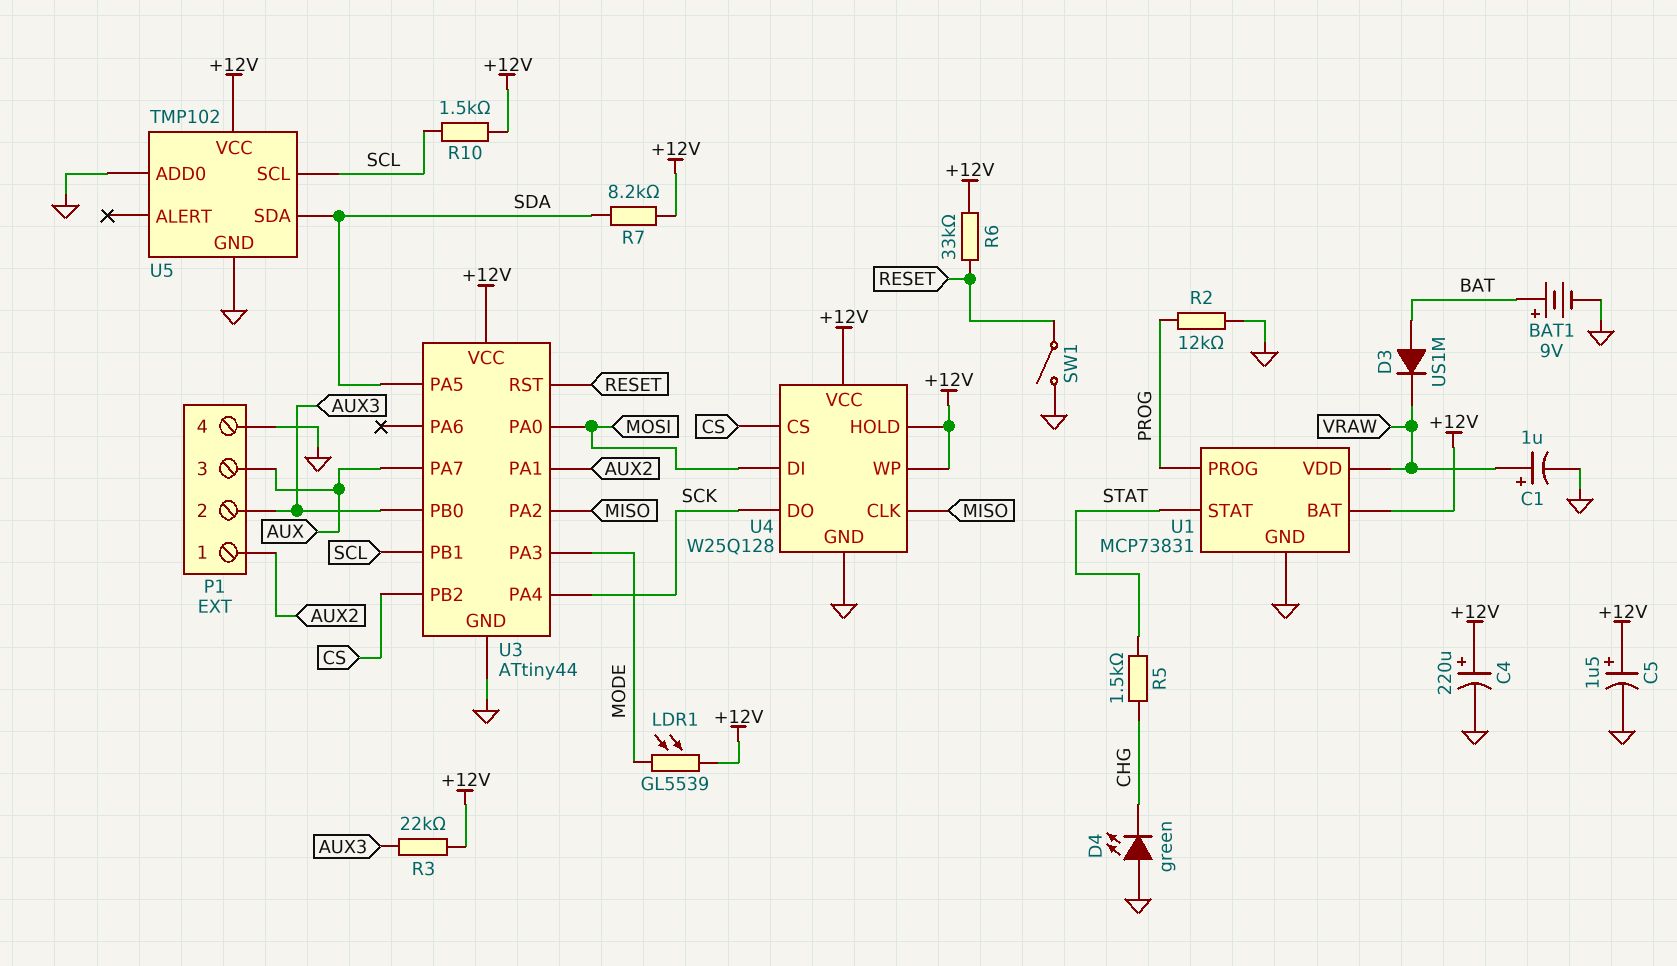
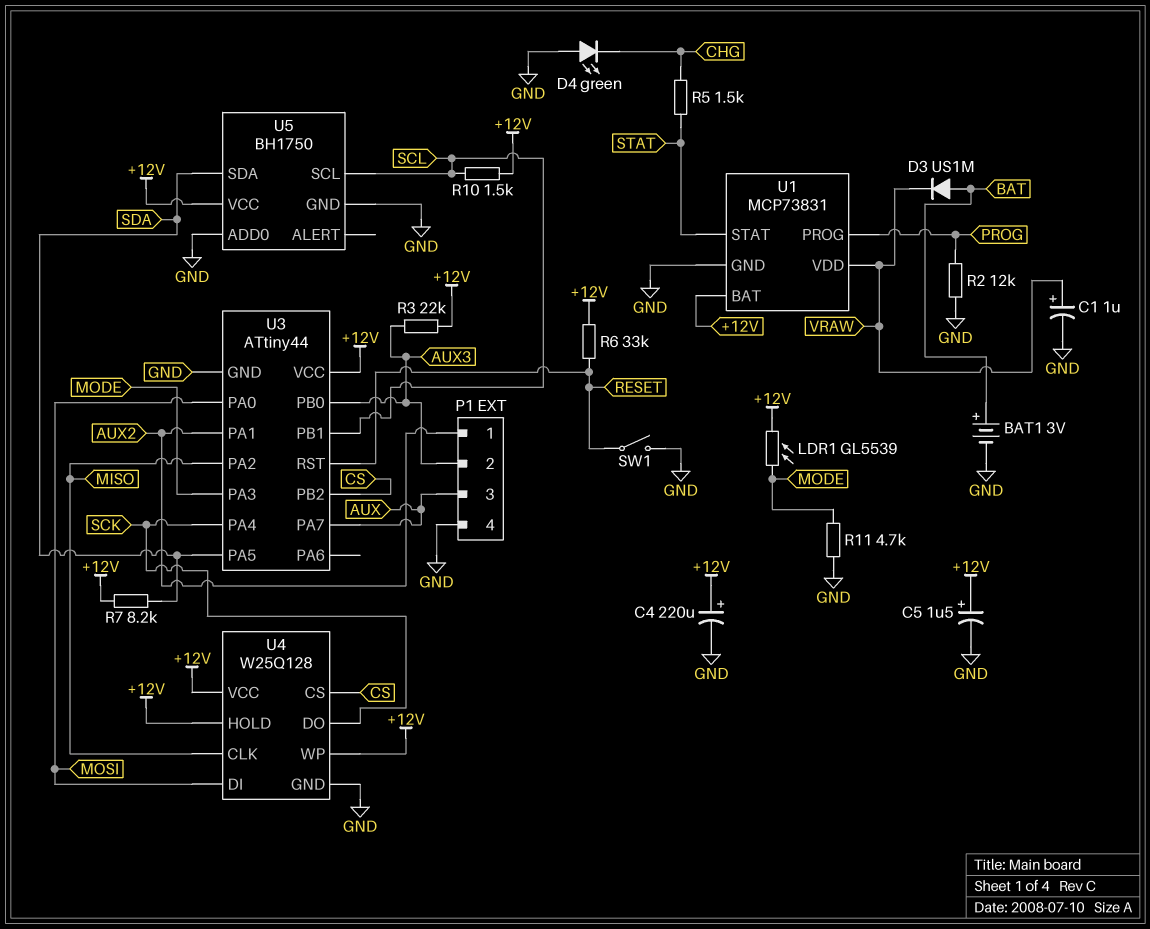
BAT1: 9V (plus BAT, minus GND) -> 3V (plus BAT, minus GND)
R11: none -> 4.7k (GND, MODE)
U5: TMP102 -> BH1750

